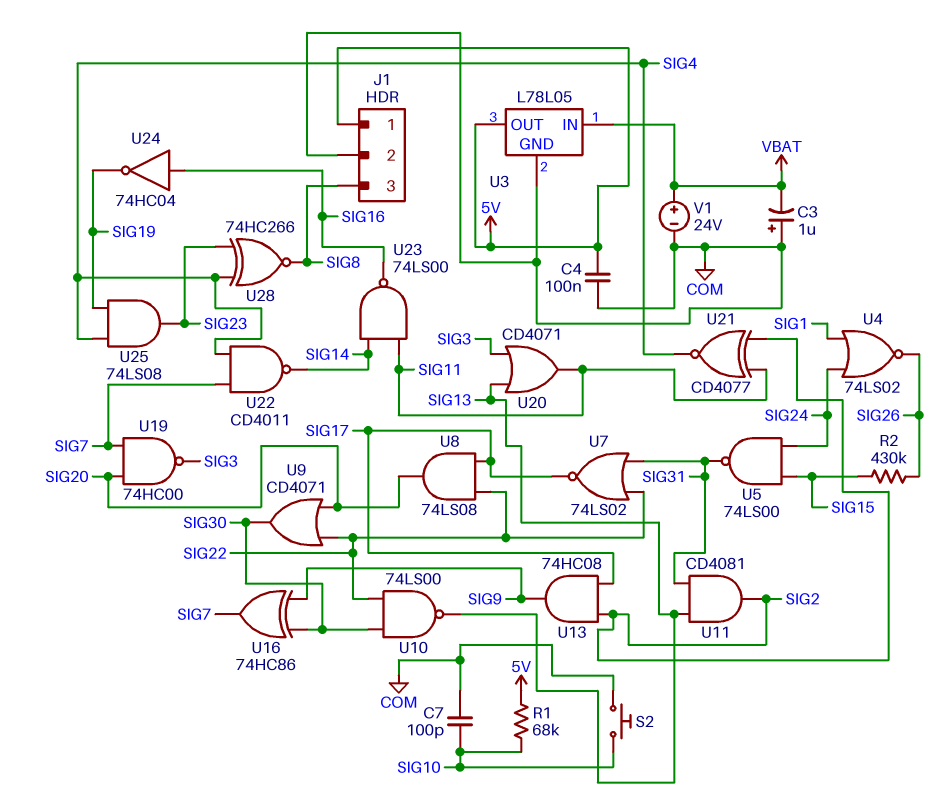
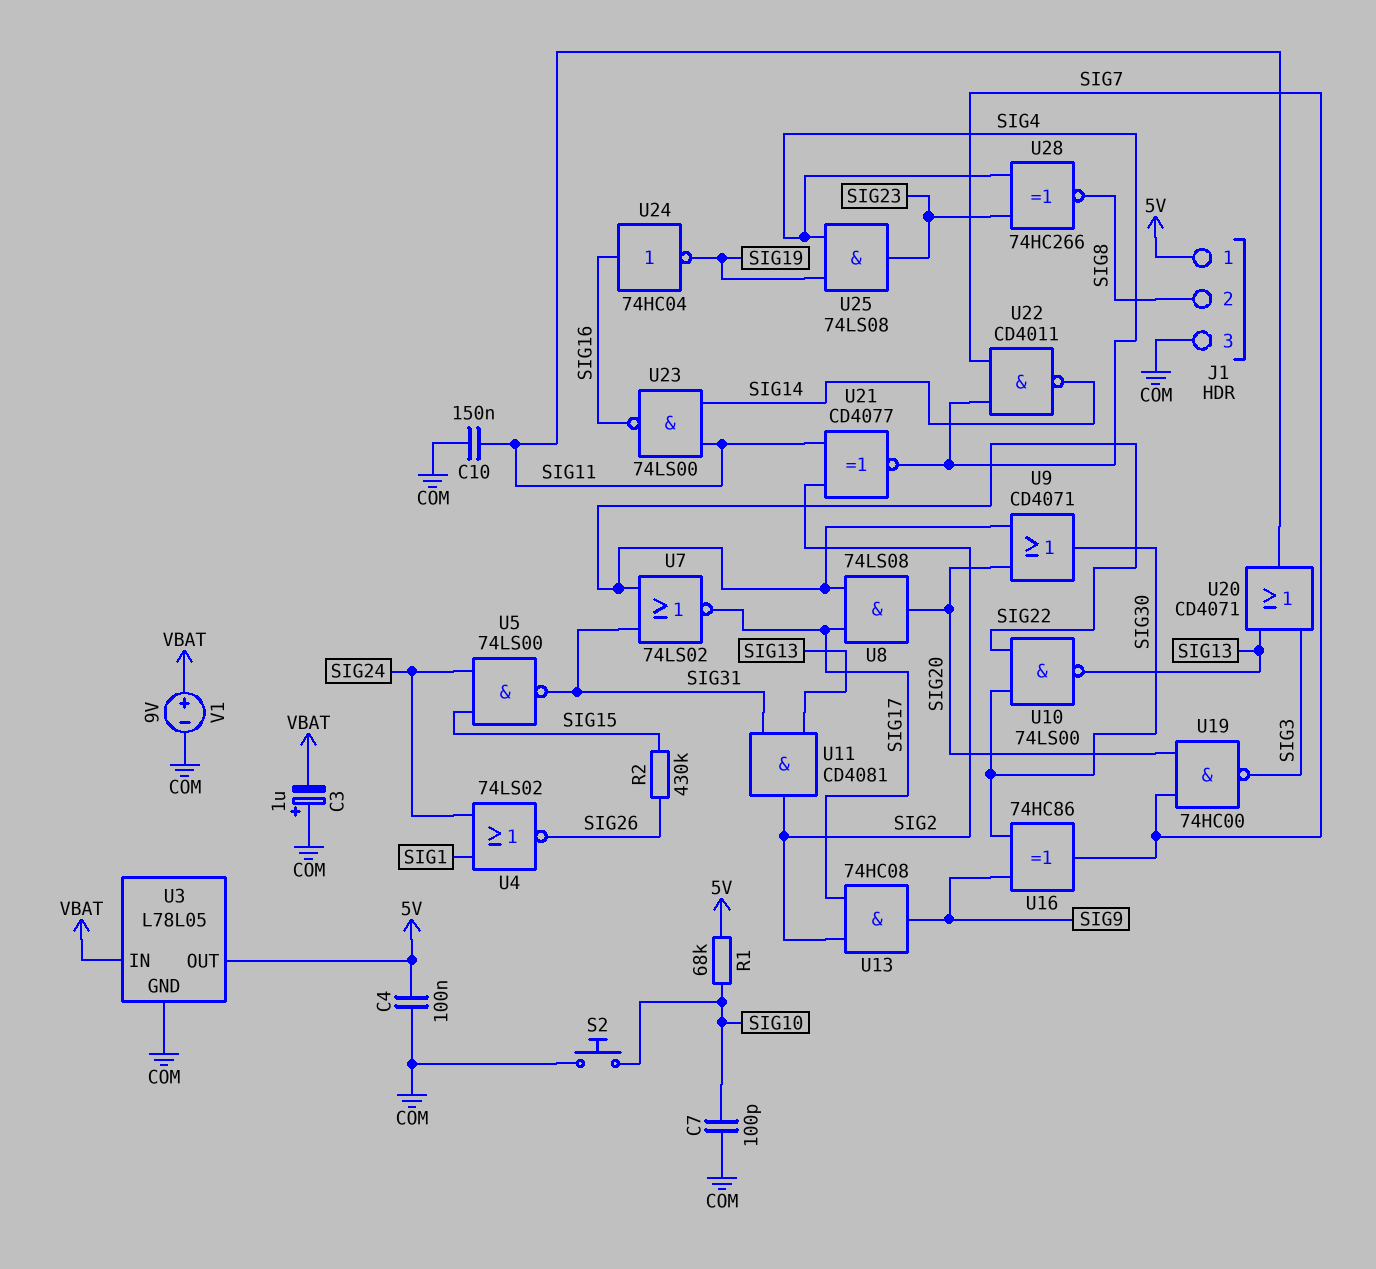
C10: none -> 150nF (COM, SIG11)
J1 pin 2: COM -> SIG8
J1 pin 3: SIG8 -> COM
V1: 24V (plus VBAT, minus COM) -> 9V (plus VBAT, minus COM)

